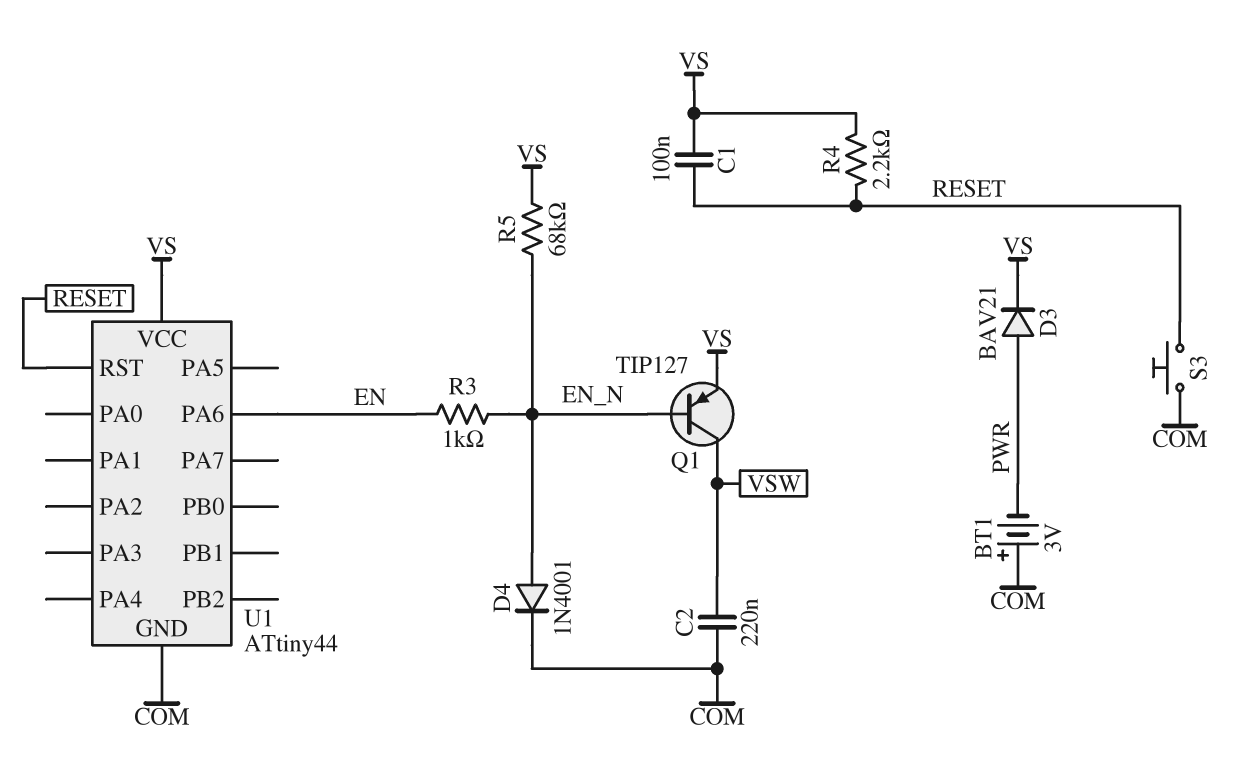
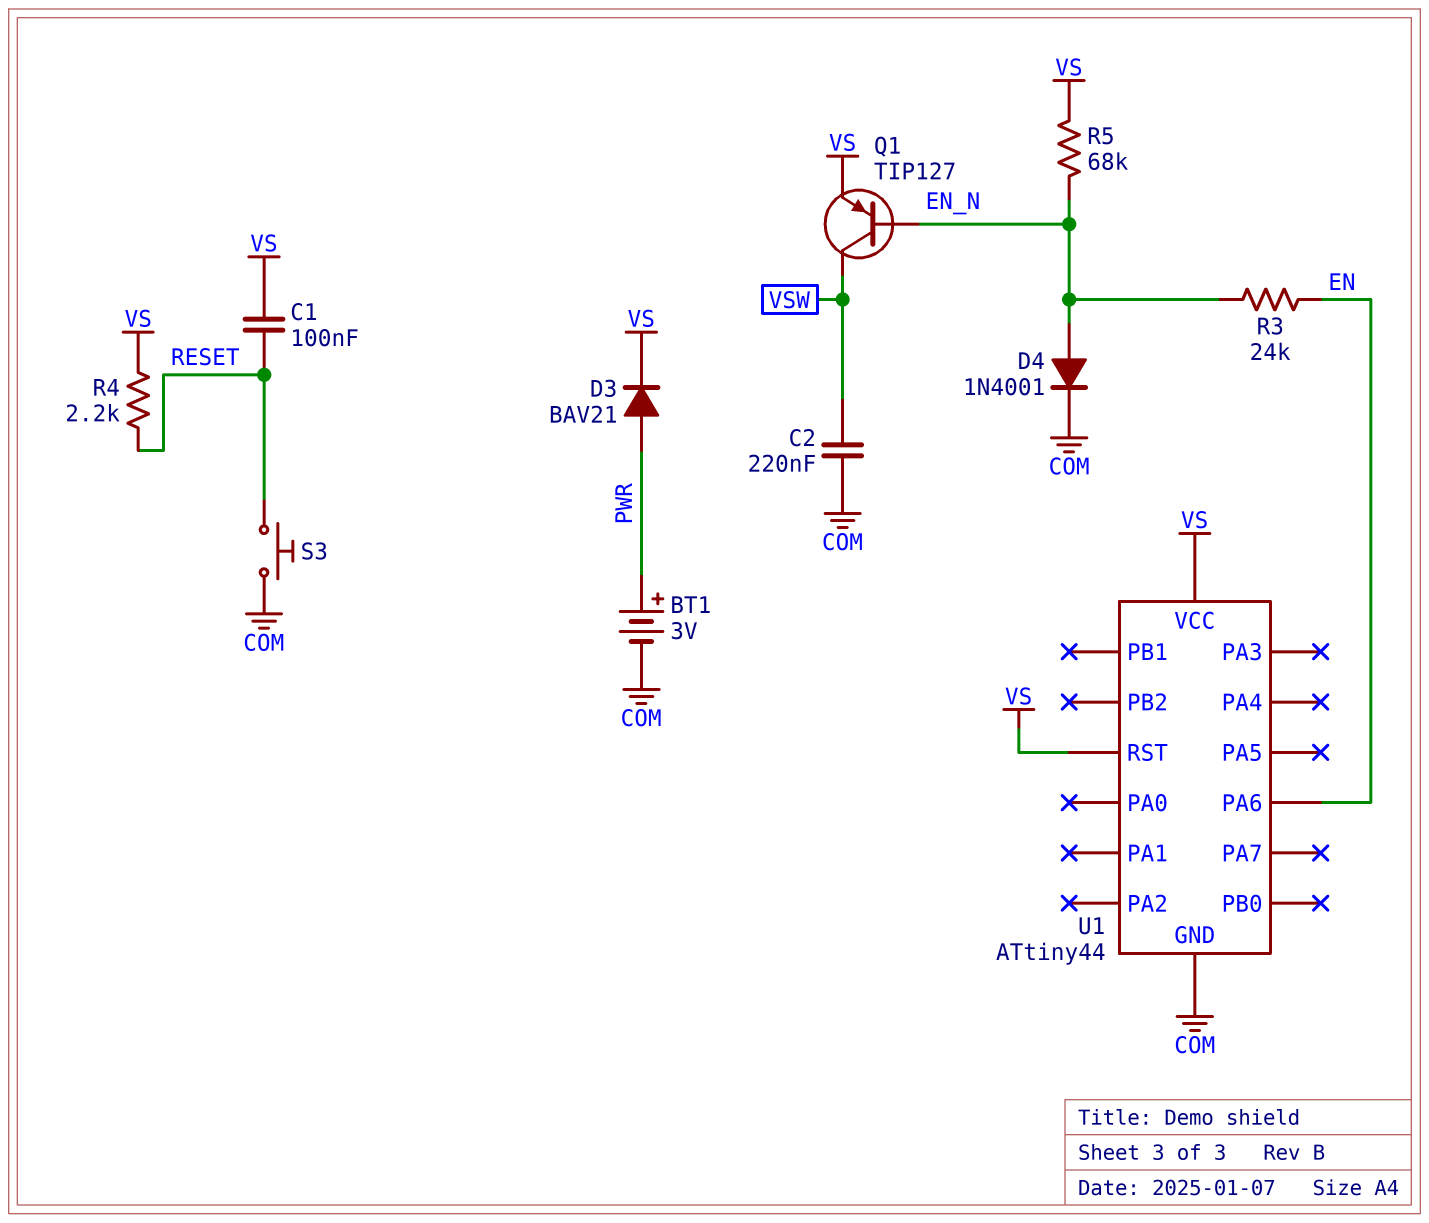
BT1: 3V (plus COM, minus PWR) -> 3V (plus PWR, minus COM)
R3: 1k (EN, EN_N) -> 24k (EN, EN_N)
U1 pin RST: RESET -> VS

